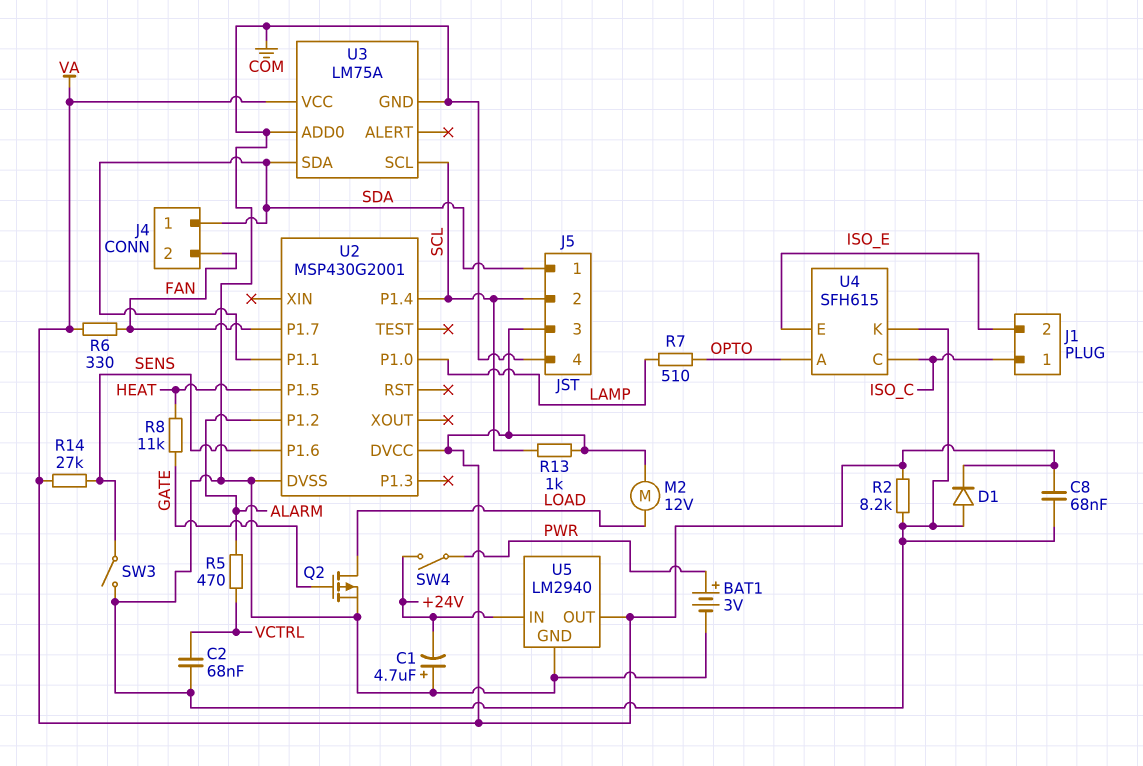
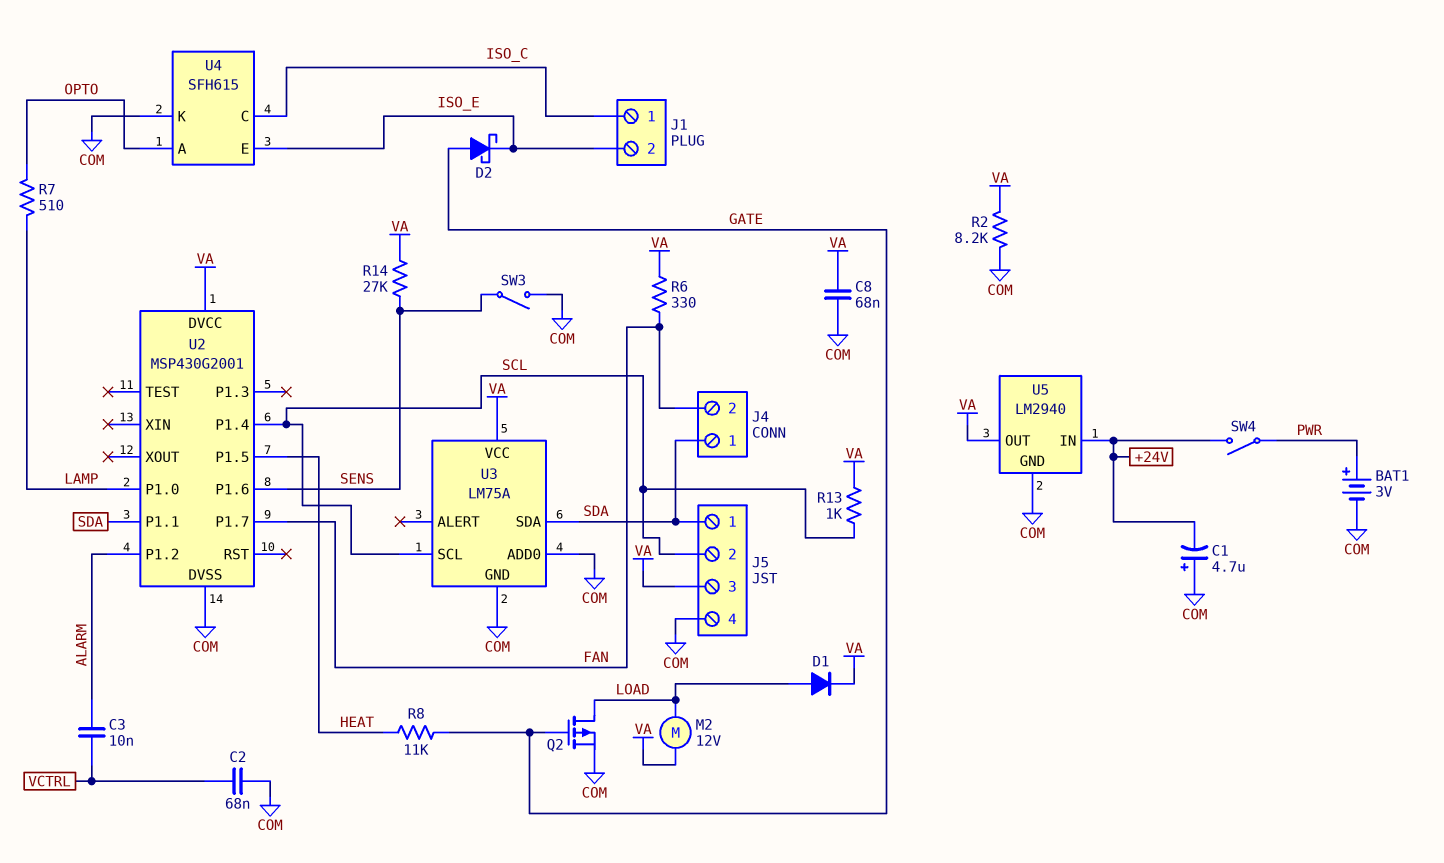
C3: none -> 10nF (ALARM, VCTRL)
D1: diode (A COM, K VA) -> diode (A LOAD, K VA)
D2: none -> schottky (A GATE, K ISO_E)
R5: 470 (ALARM, VCTRL) -> none

